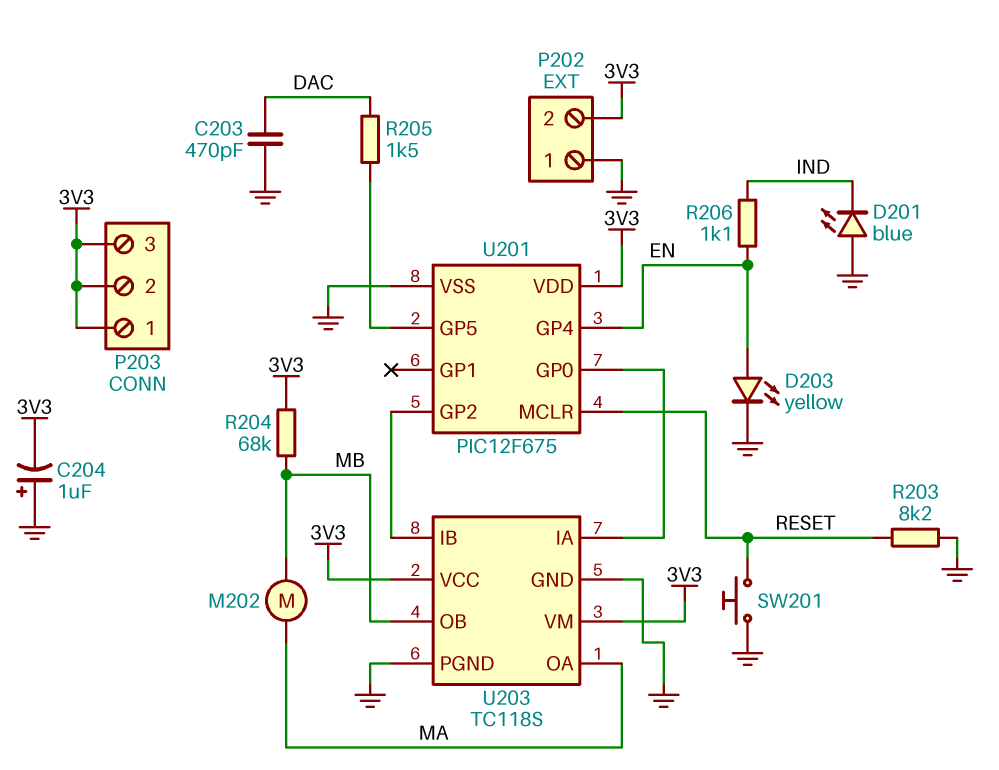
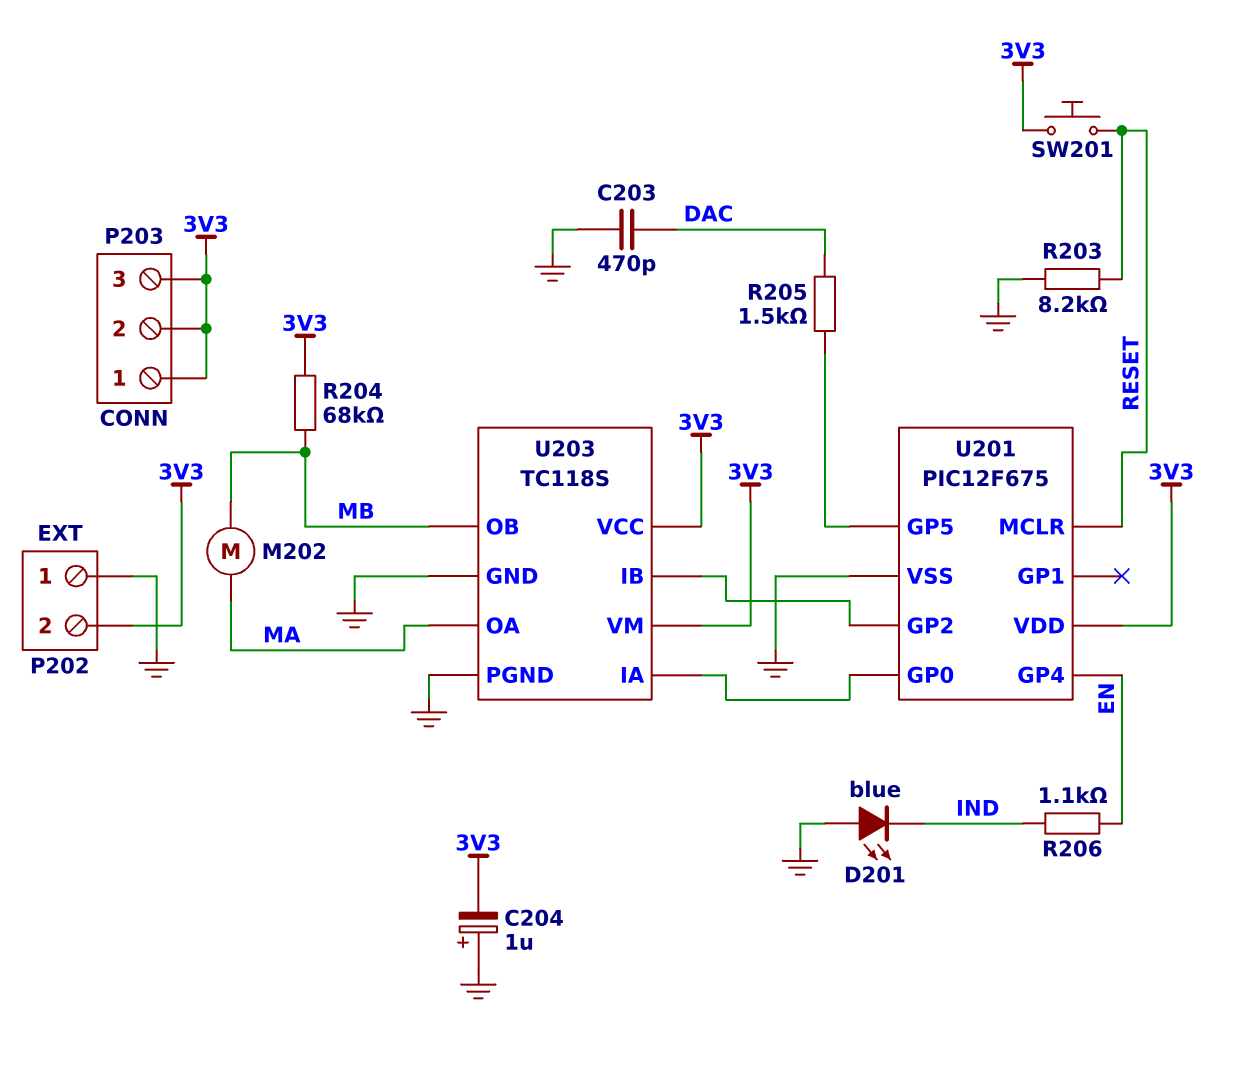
D203: LED yellow (A EN, K GND) -> none
SW201: button (GND, RESET) -> button (3V3, RESET)

